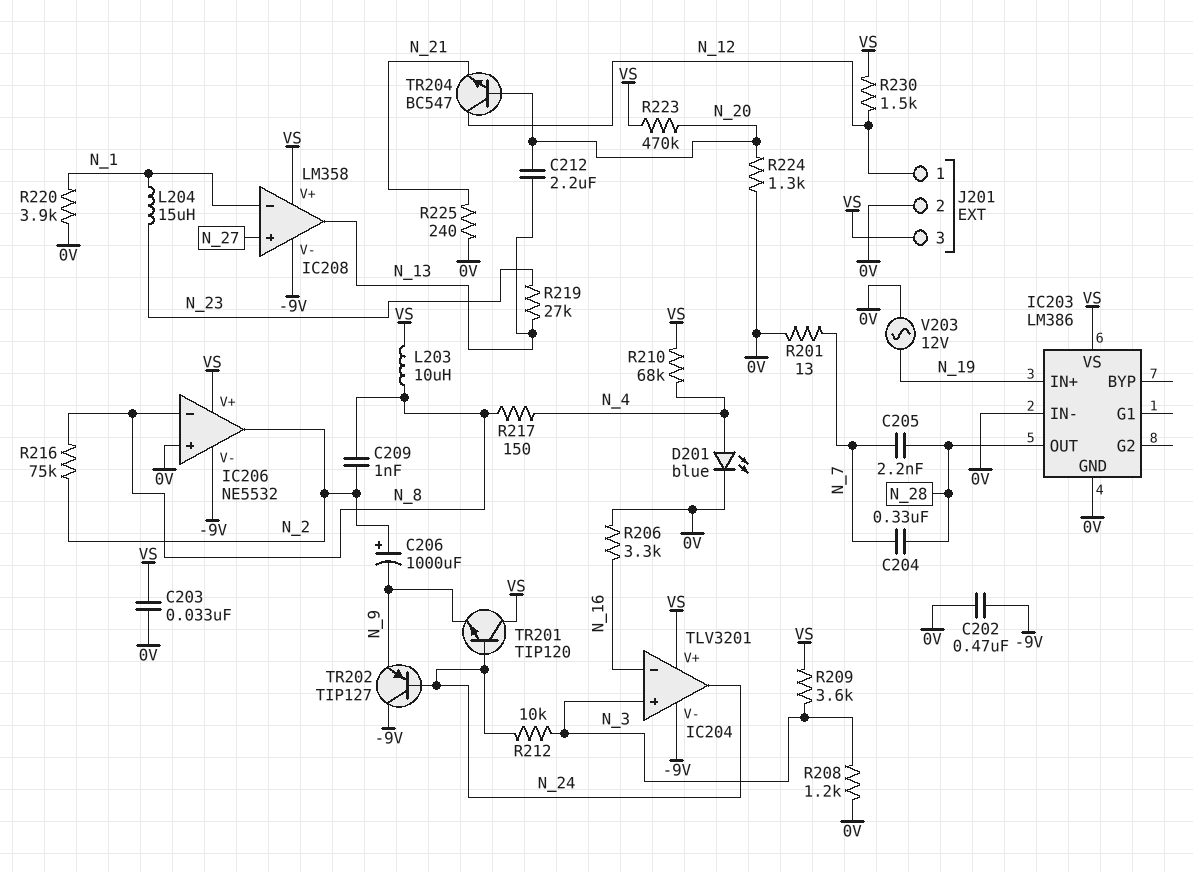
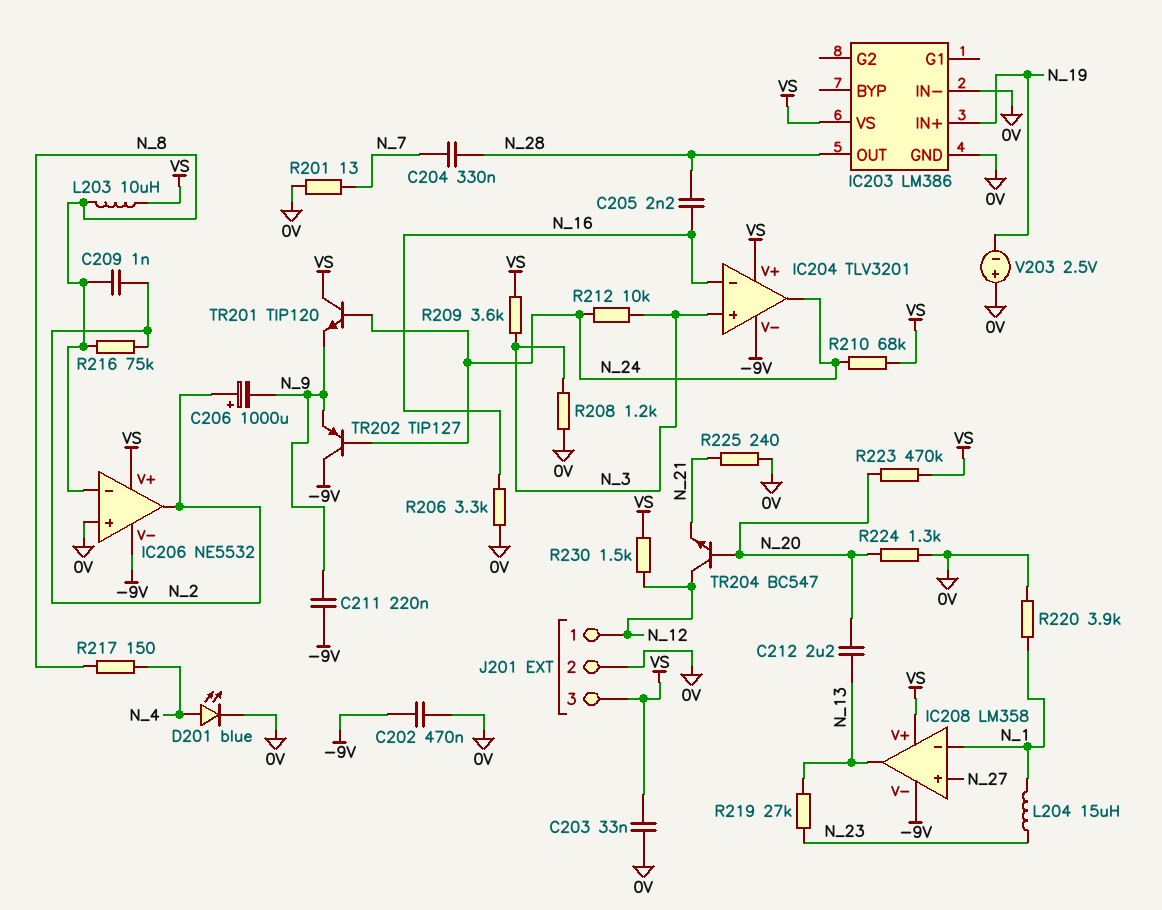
C205: 2.2nF (N_7, N_28) -> 2.2nF (N_16, N_28)
C211: none -> 220nF (-9V, N_9)
R210: 68k (N_4, VS) -> 68k (N_24, VS)
V203: AC 12V (0V, N_19) -> 2.5V (plus 0V, minus N_19)

